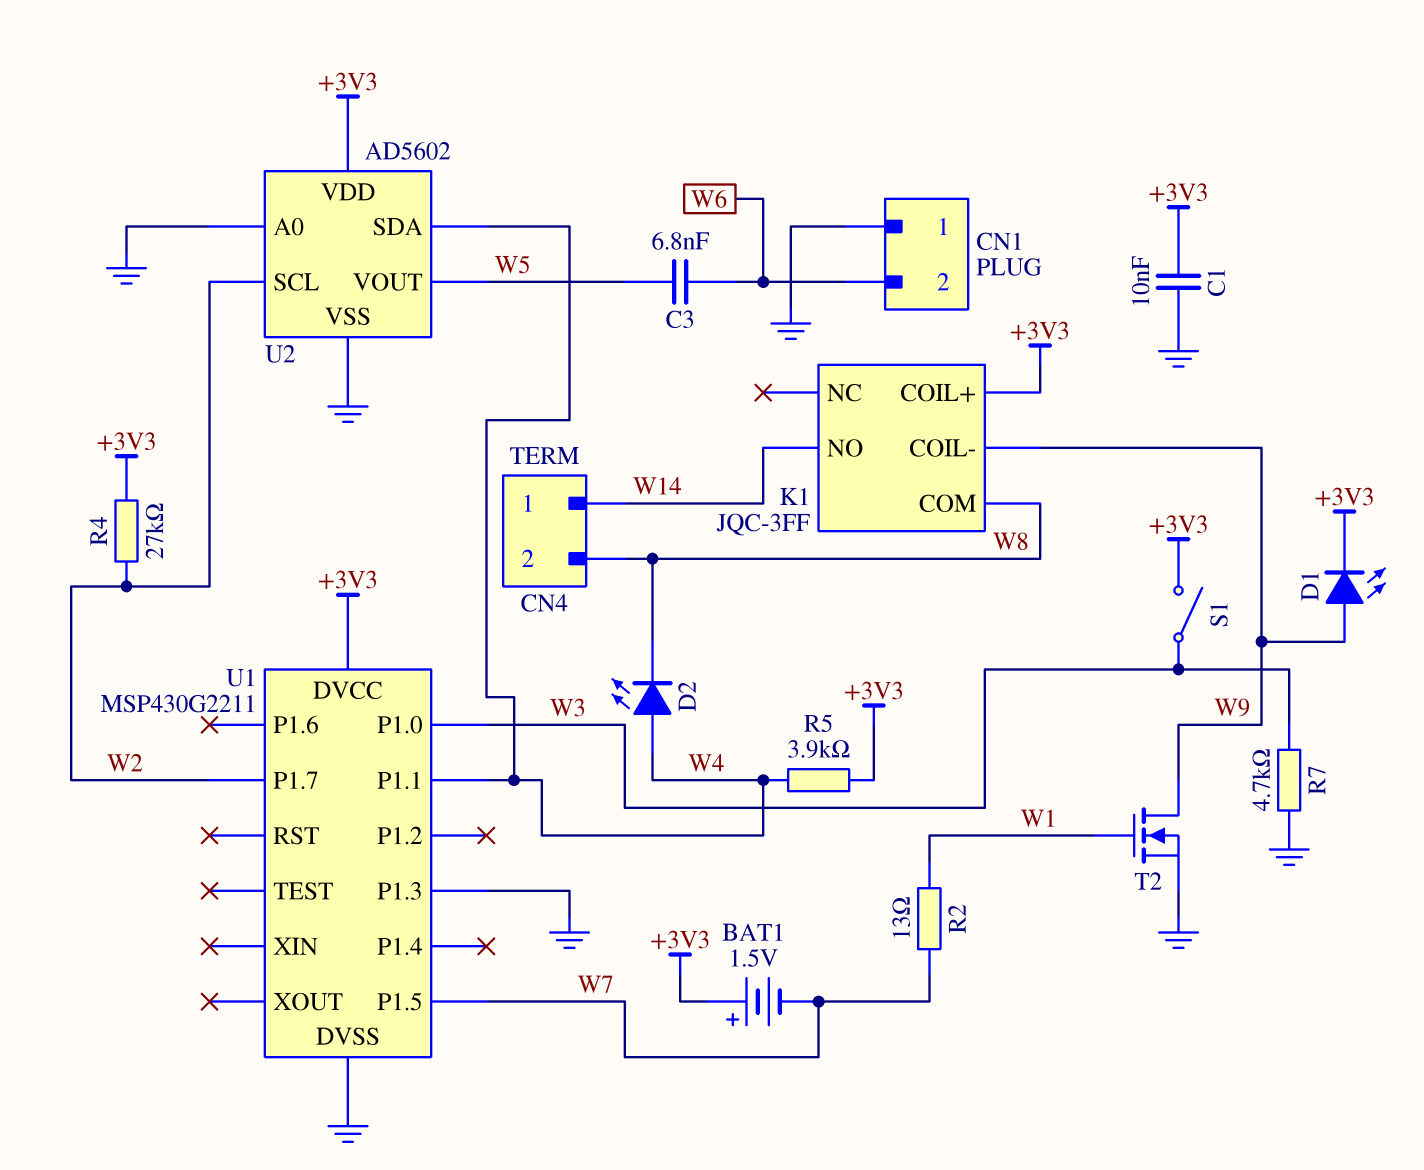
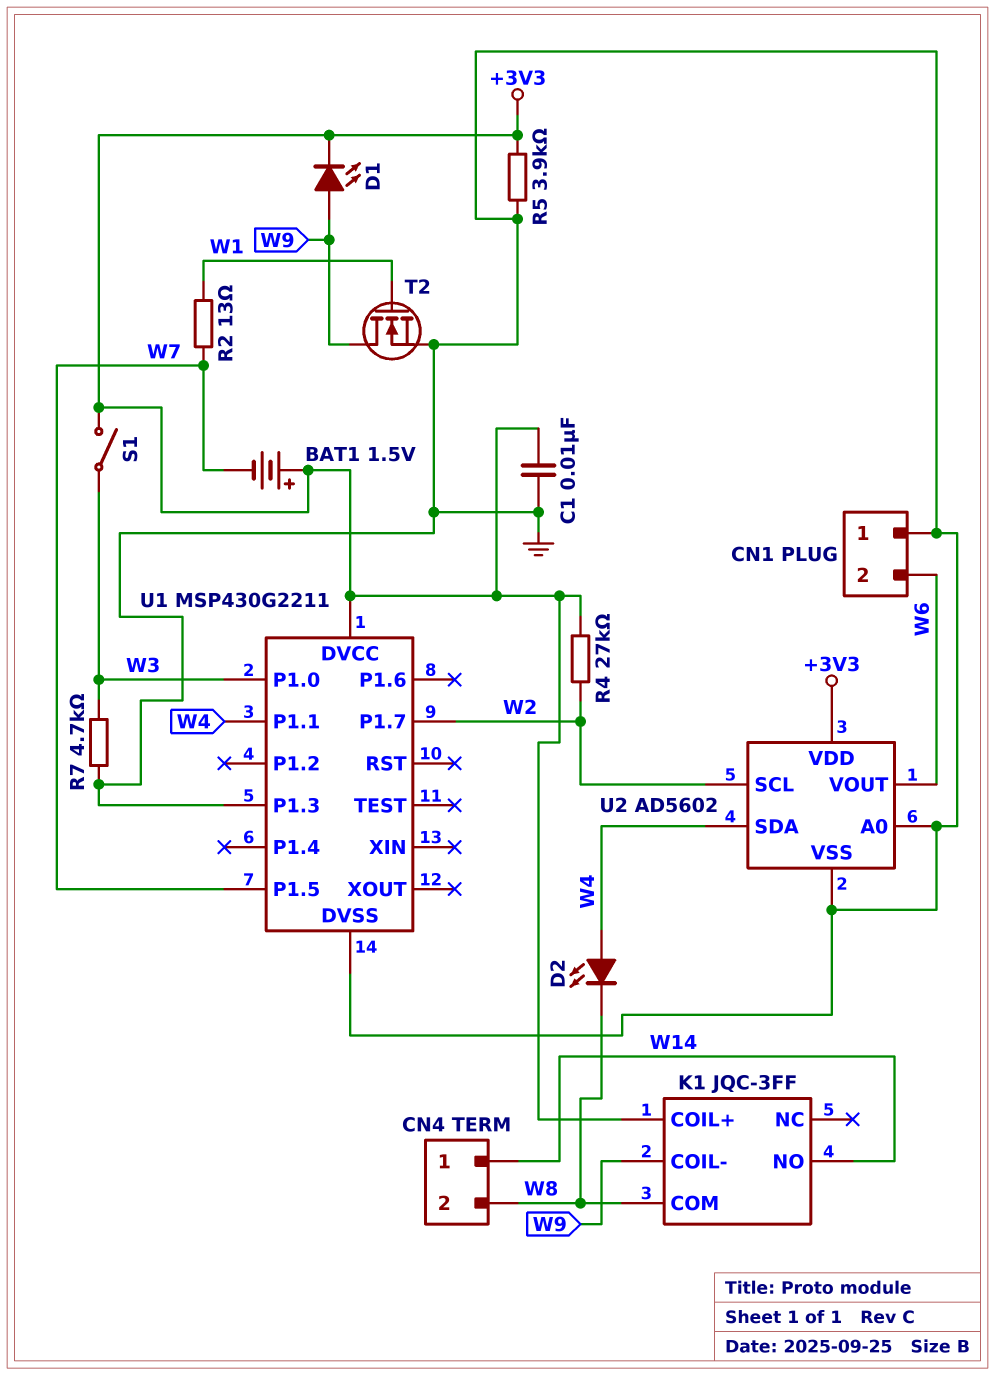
C3: 6.8nF (W5, W6) -> none
R5: 3.9k (+3V3, W4) -> 3.9k (+3V3, GND)
U2 pin VOUT: W5 -> W6

